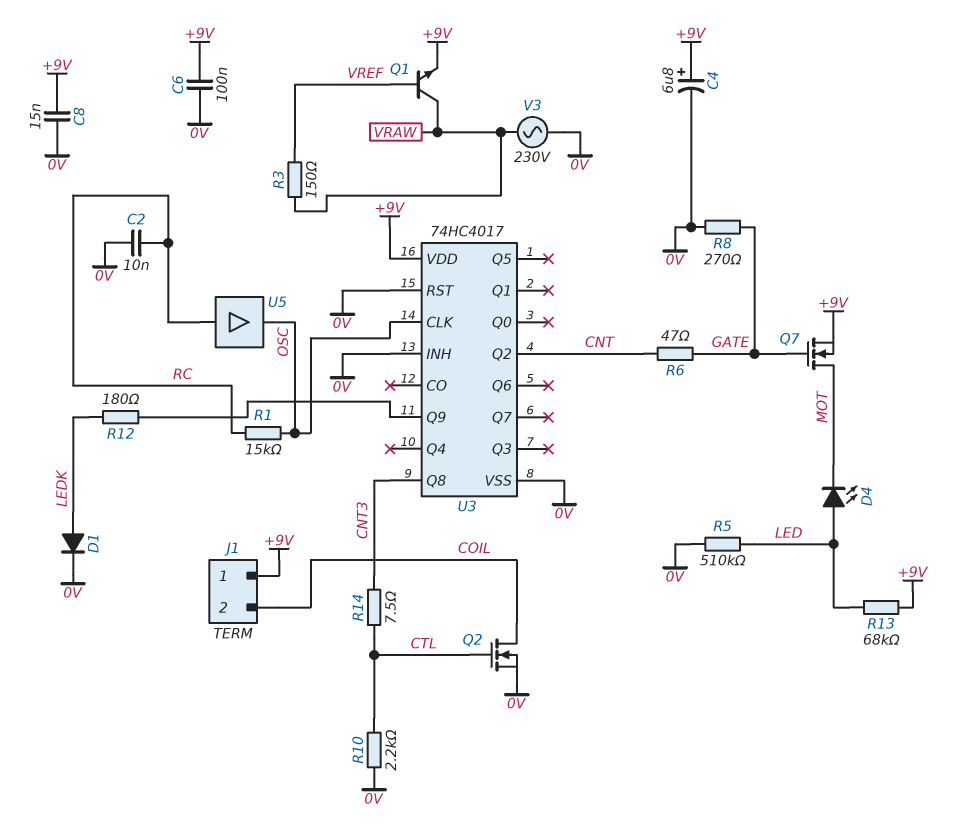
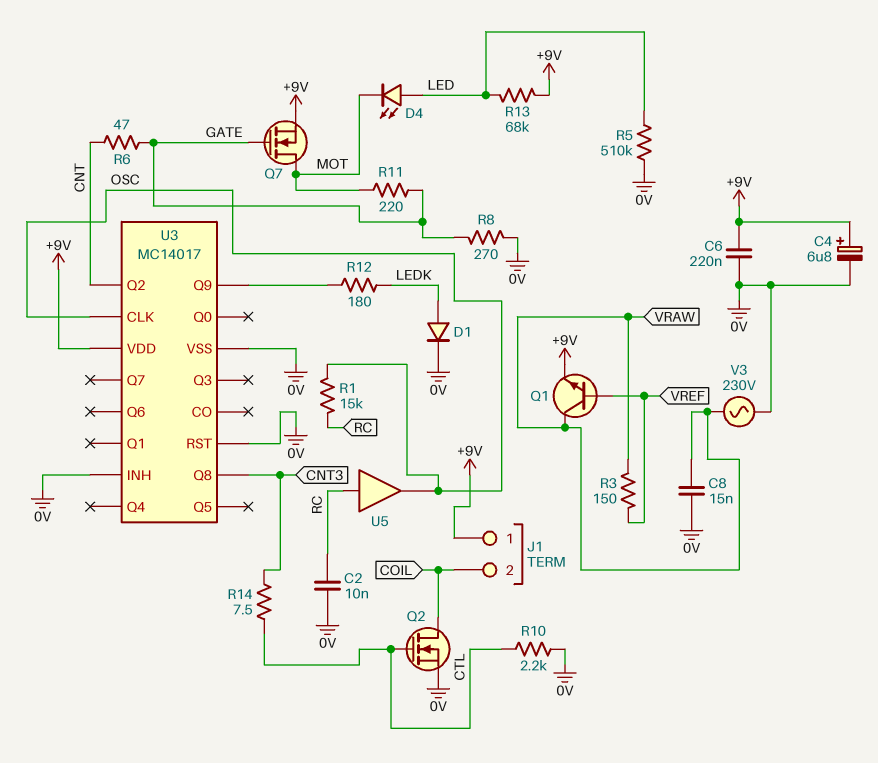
C6: 100nF (+9V, 0V) -> 220nF (+9V, 0V)
C8: 15nF (+9V, 0V) -> 15nF (0V, VRAW)
R11: none -> 220 (GATE, MOT)
U3: 74HC4017 -> MC14017

